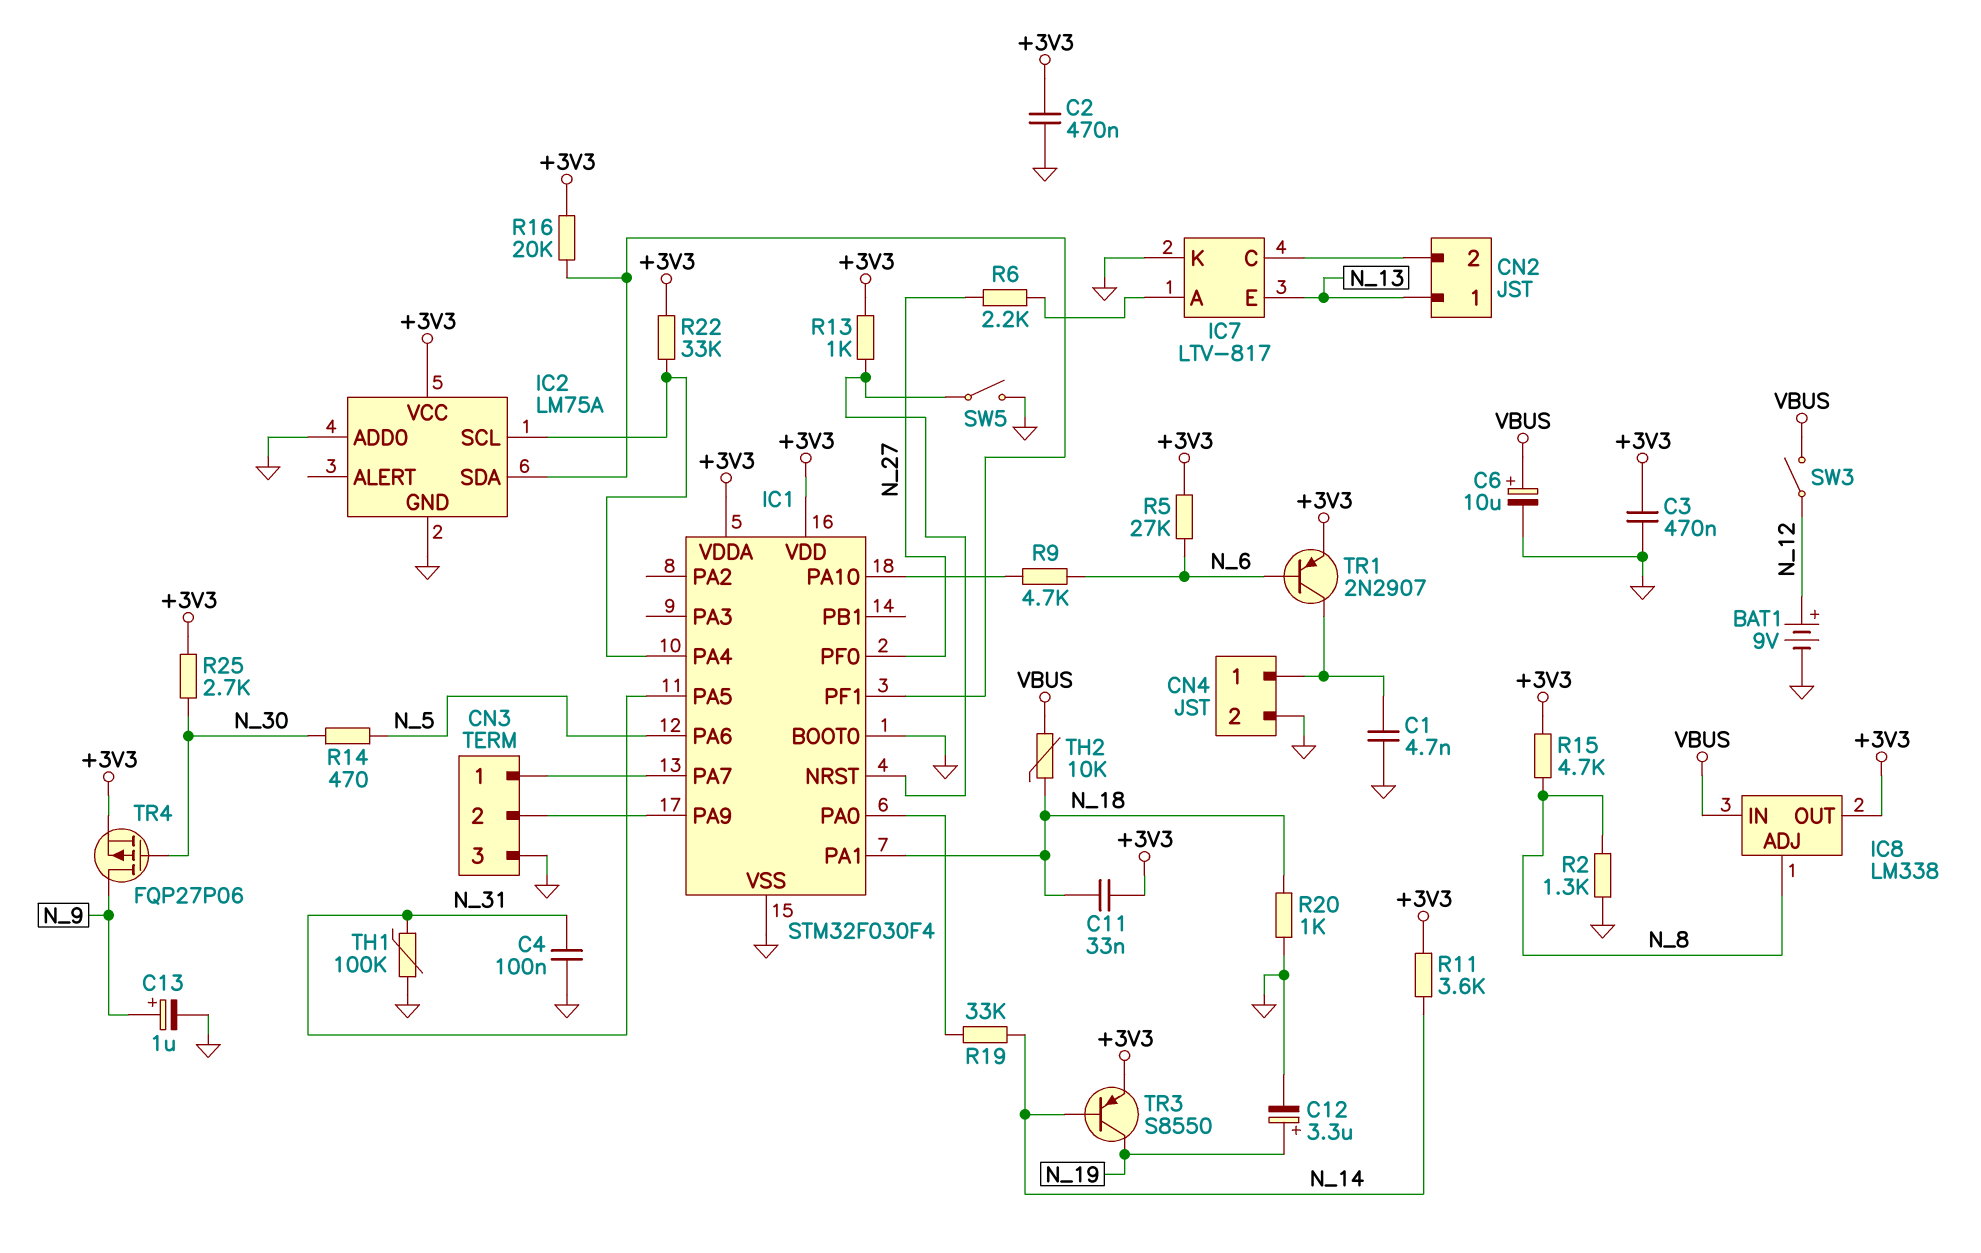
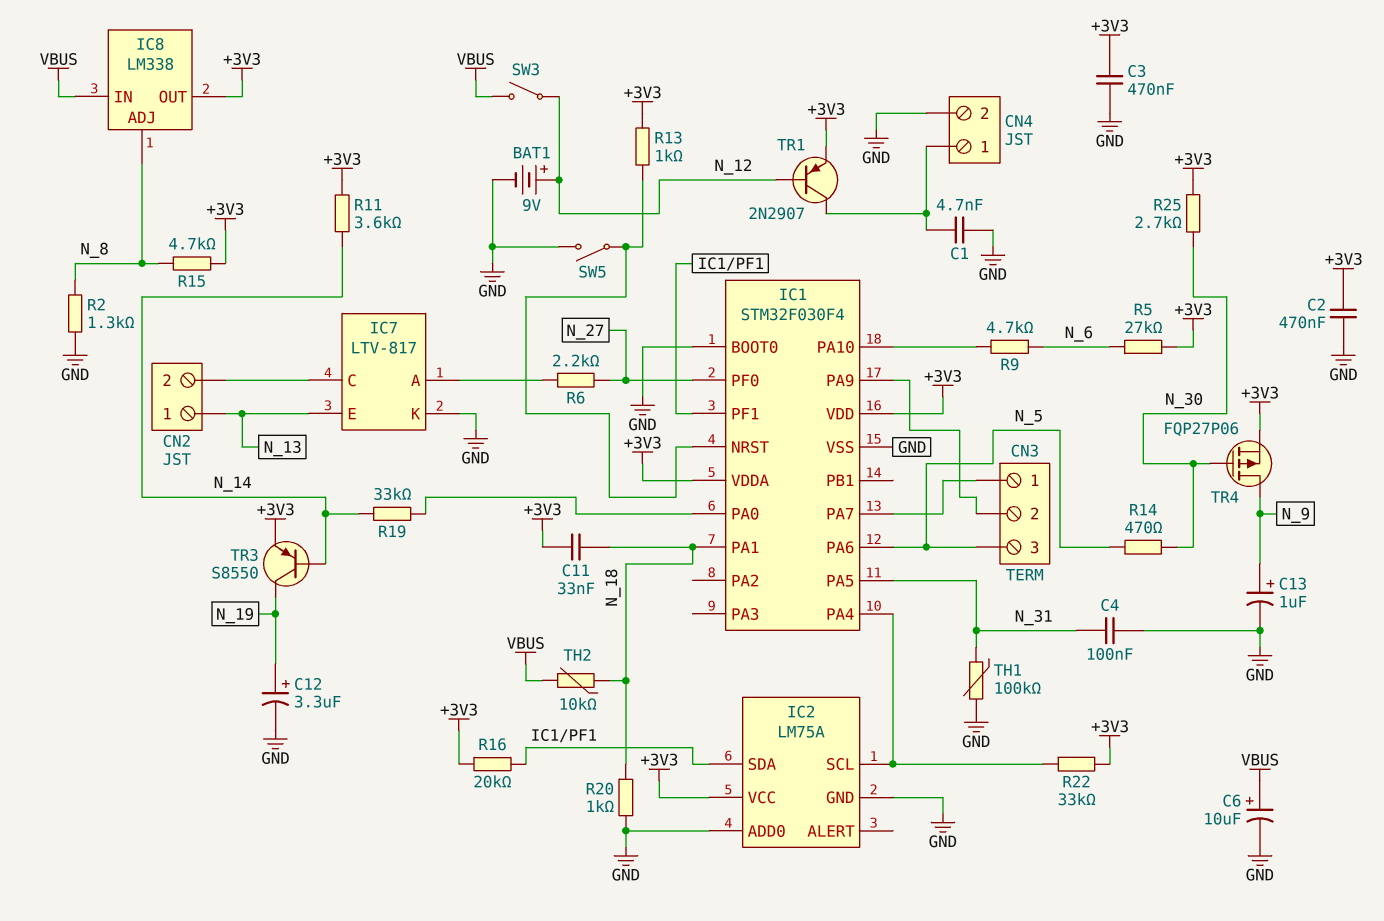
CN3 pin 3: GND -> N_5
TR1: PNP 2N2907 (B N_6, C CN4/1, E +3V3) -> PNP 2N2907 (B N_12, C CN4/1, E +3V3)

